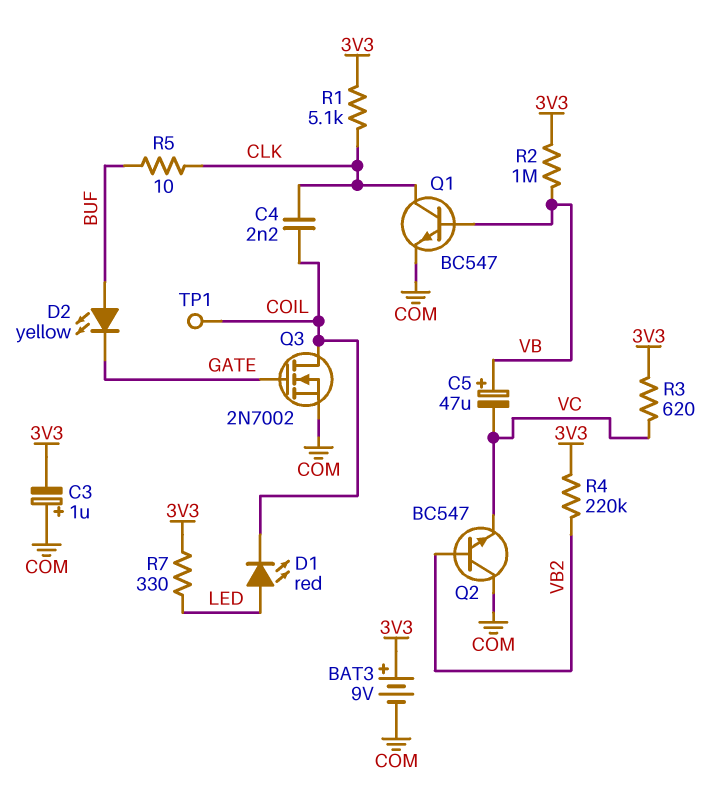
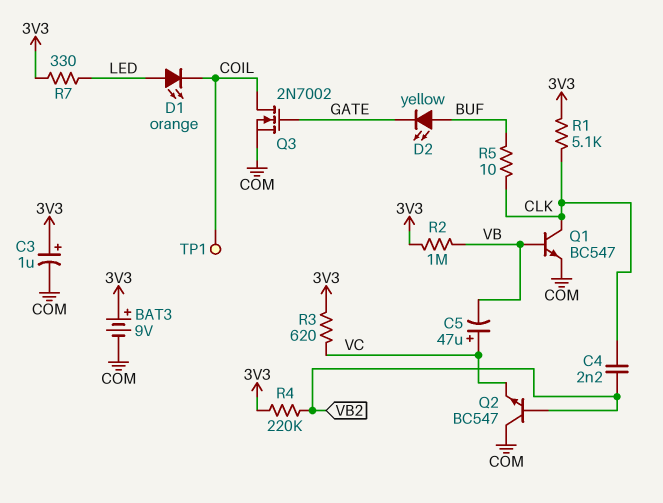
C3: 1uF (plus COM, minus 3V3) -> 1uF (plus 3V3, minus COM)
C4: 2.2nF (CLK, COIL) -> 2.2nF (CLK, VB2)
C5: 47uF (plus VB, minus VC) -> 47uF (plus VC, minus VB)
D1: LED red (A LED, K COIL) -> LED orange (A LED, K COIL)

